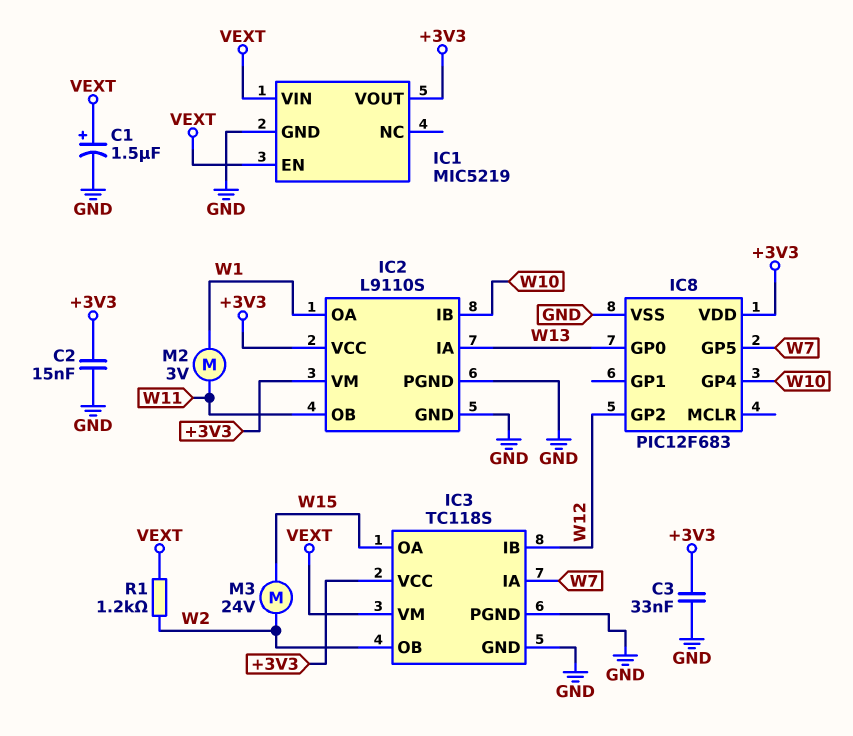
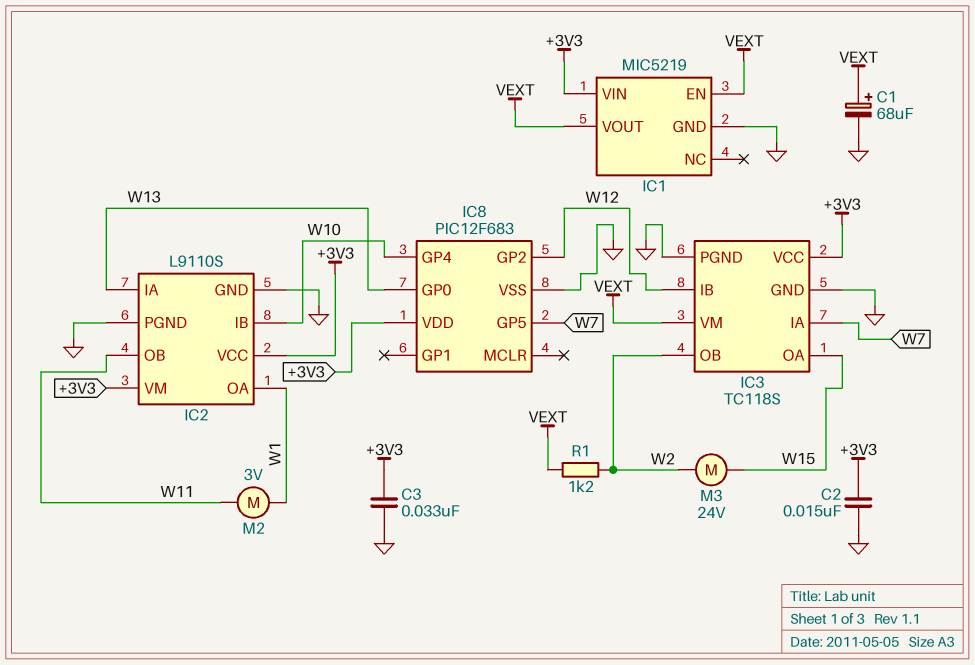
C1: 1.5uF (plus VEXT, minus GND) -> 68uF (plus VEXT, minus GND)
IC1 pin VIN: VEXT -> +3V3
IC1 pin VOUT: +3V3 -> VEXT

